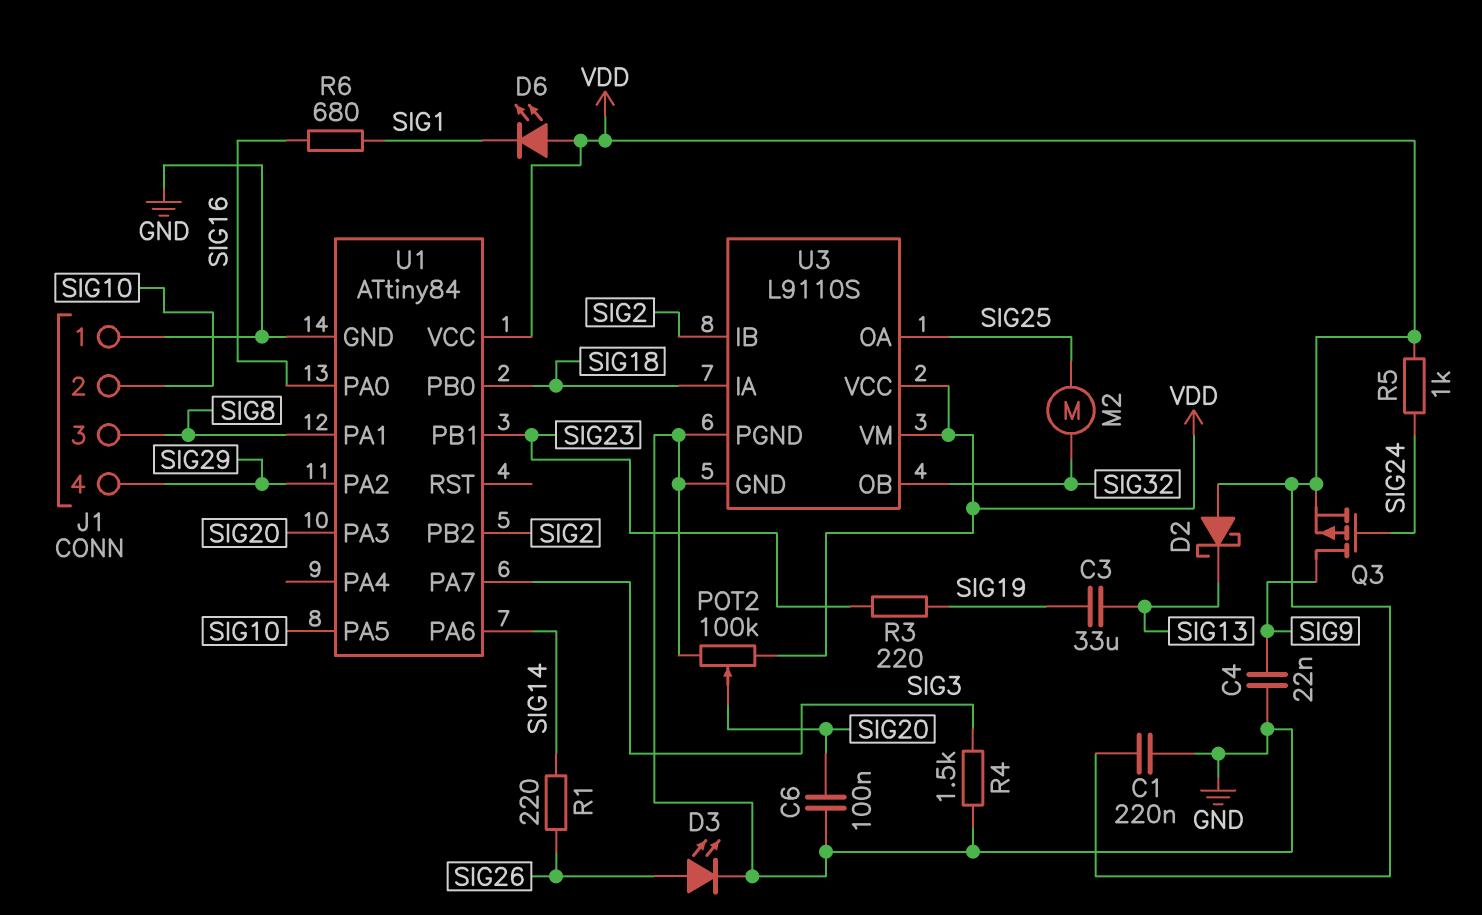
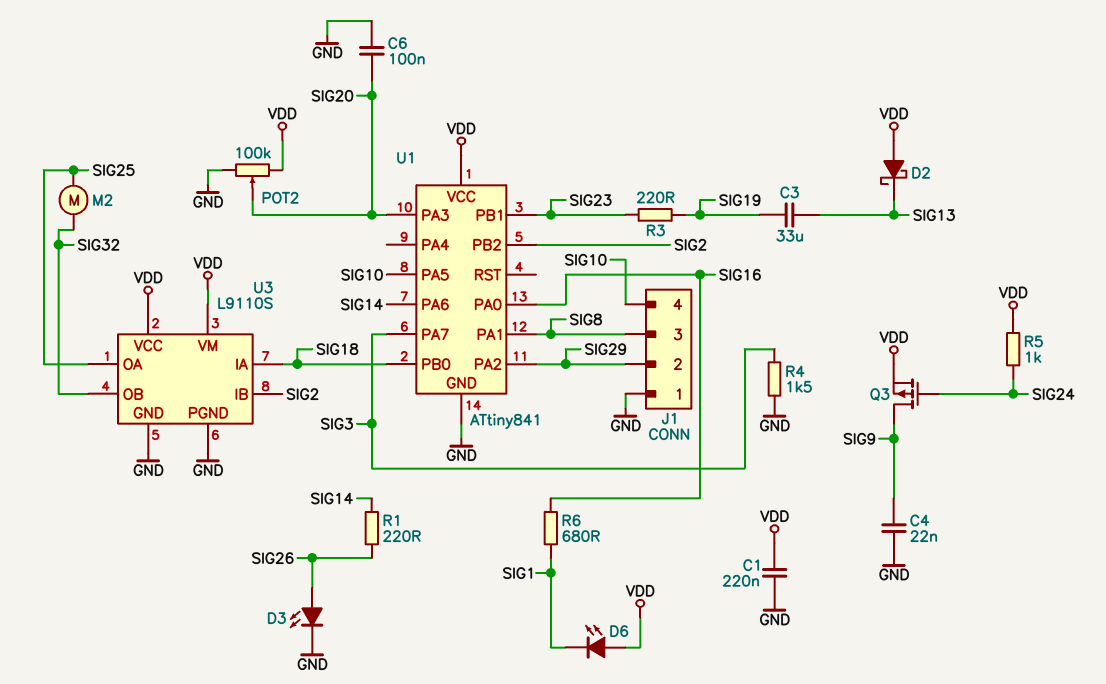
J1 pin 2: SIG10 -> SIG29
J1 pin 4: SIG29 -> SIG10
U1: ATtiny84 -> ATtiny841

